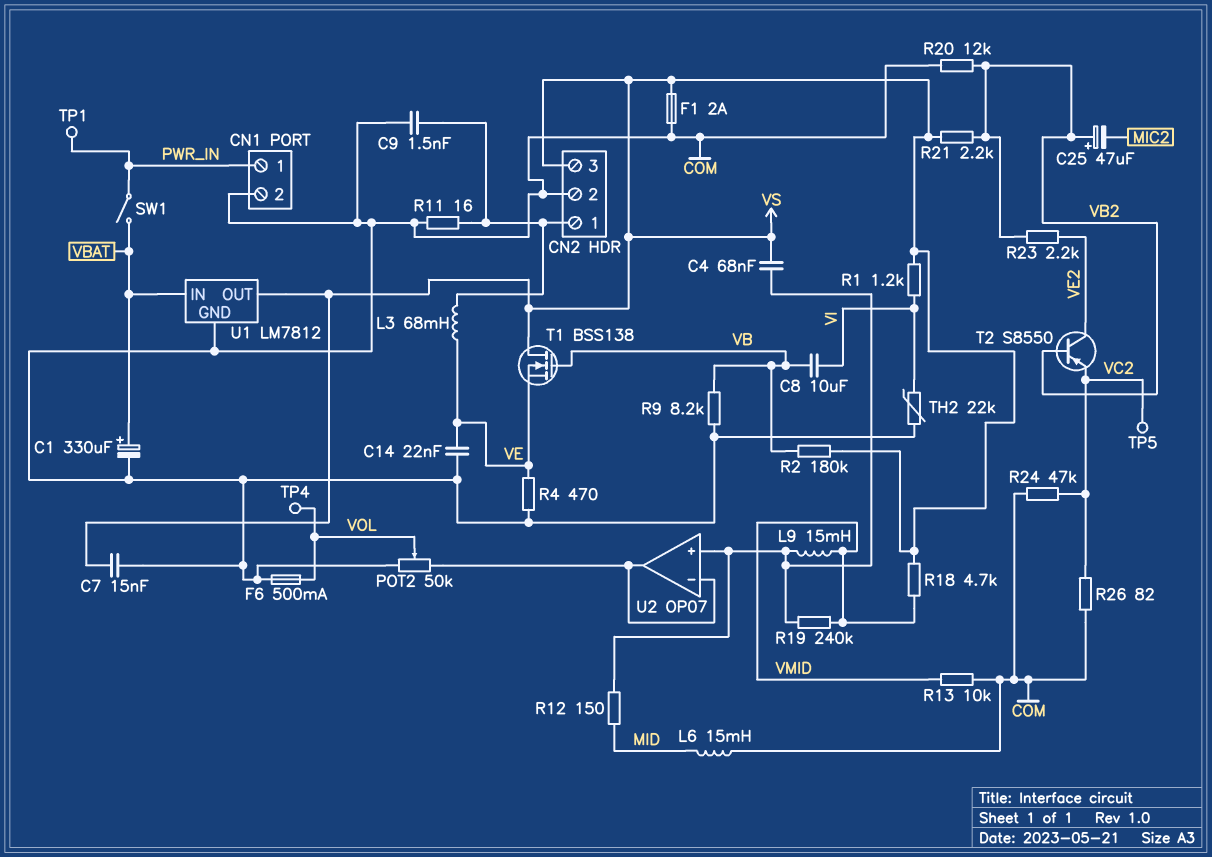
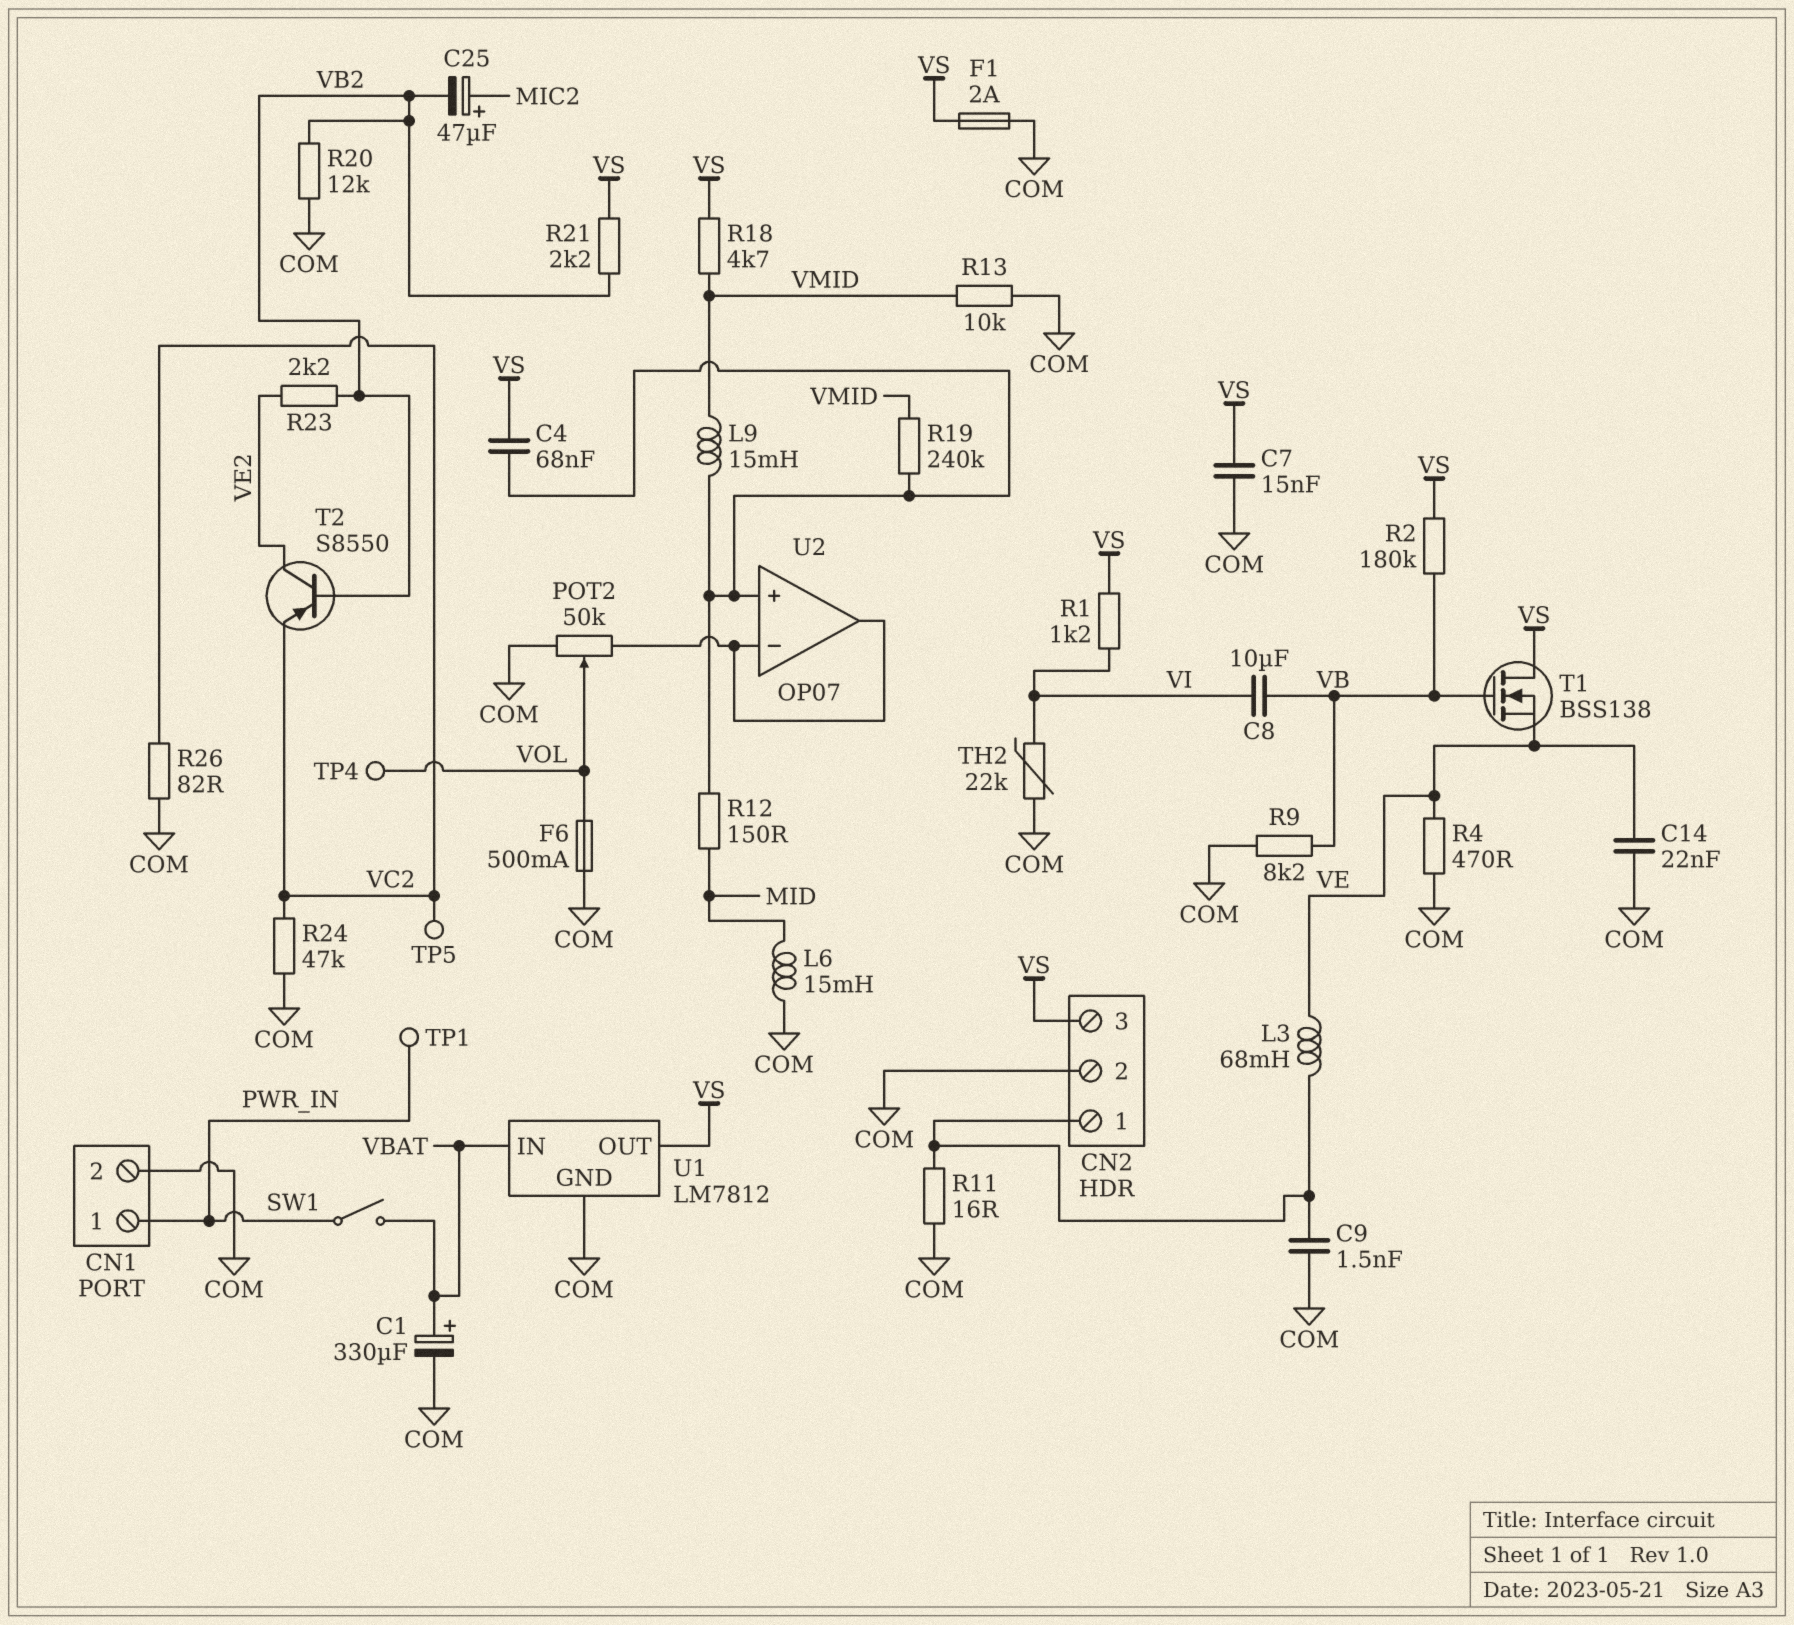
C25: 47uF (plus VB2, minus MIC2) -> 47uF (plus MIC2, minus VB2)

